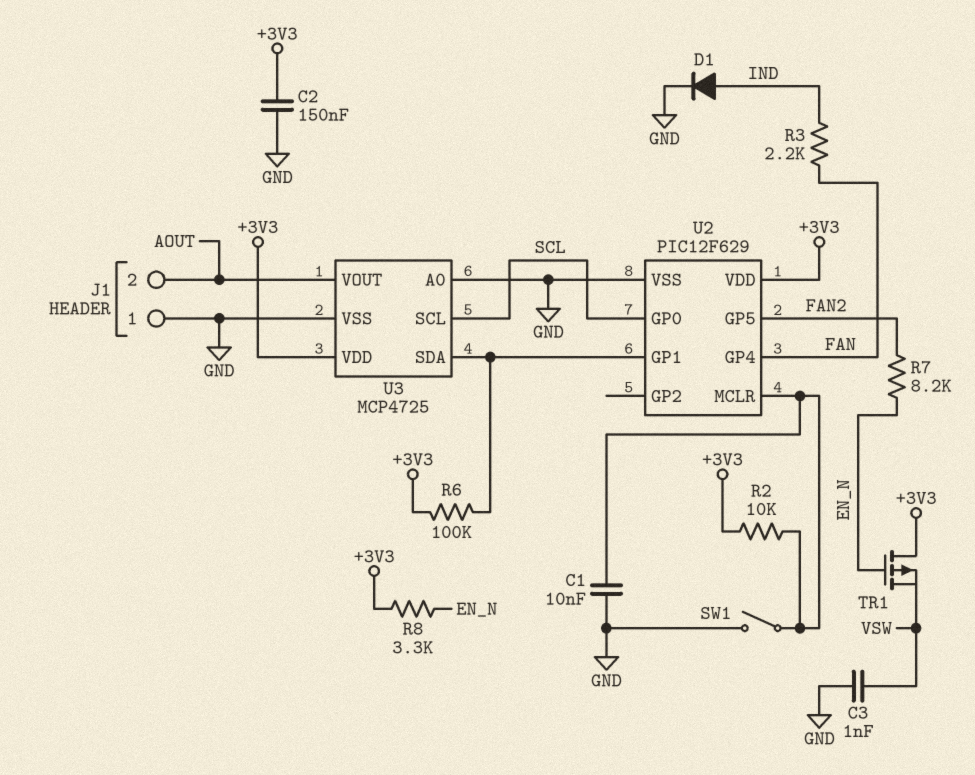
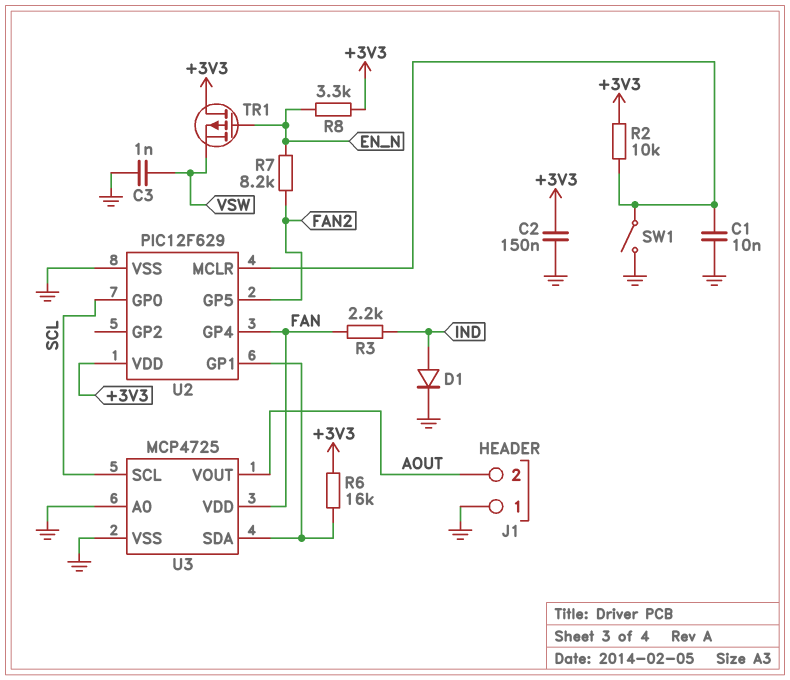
R6: 100k (+3V3, U2/GP1) -> 16k (+3V3, U2/GP1)
U3 pin VDD: +3V3 -> FAN

